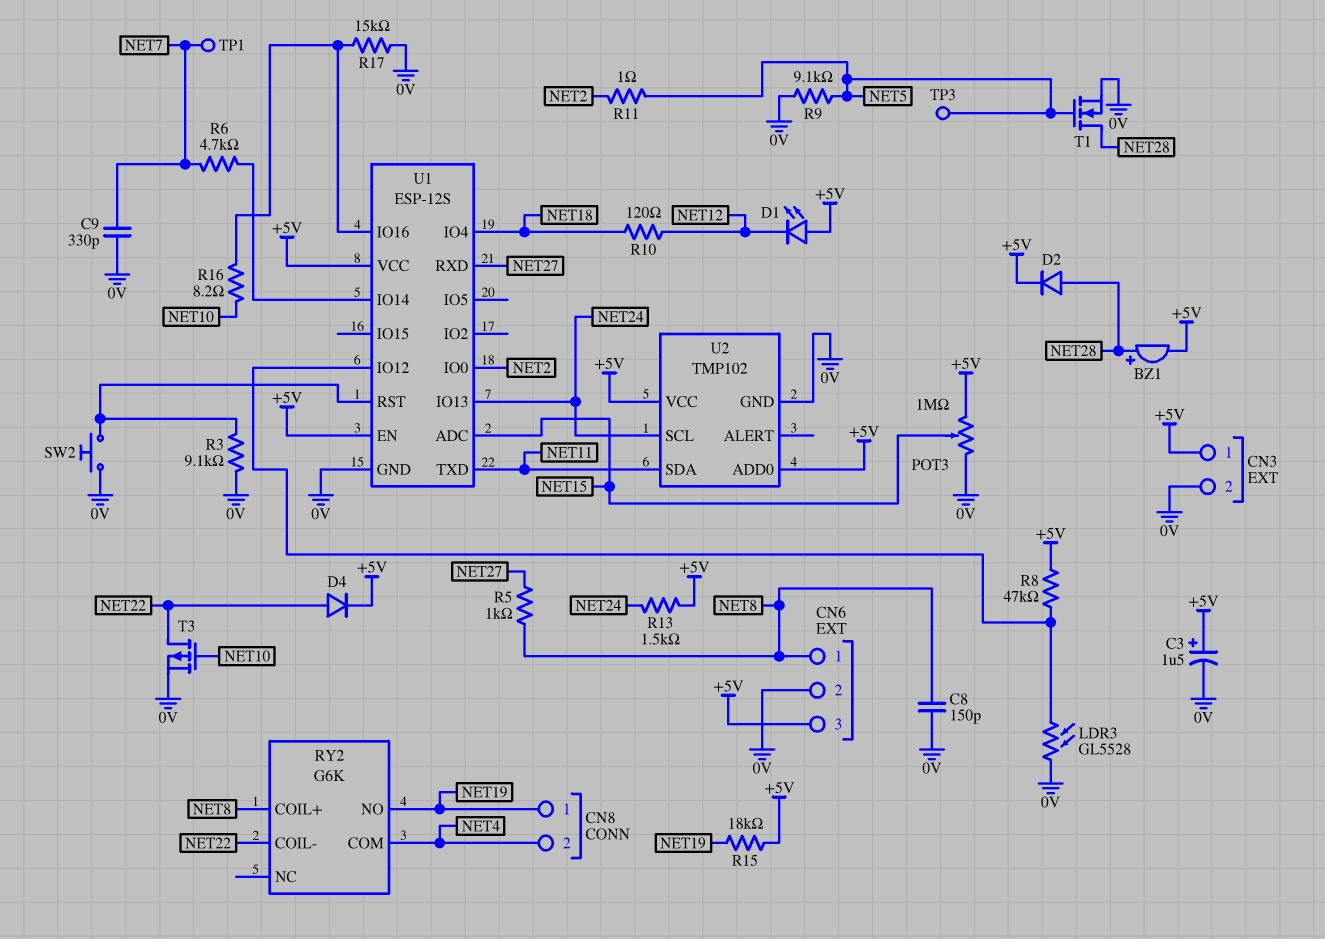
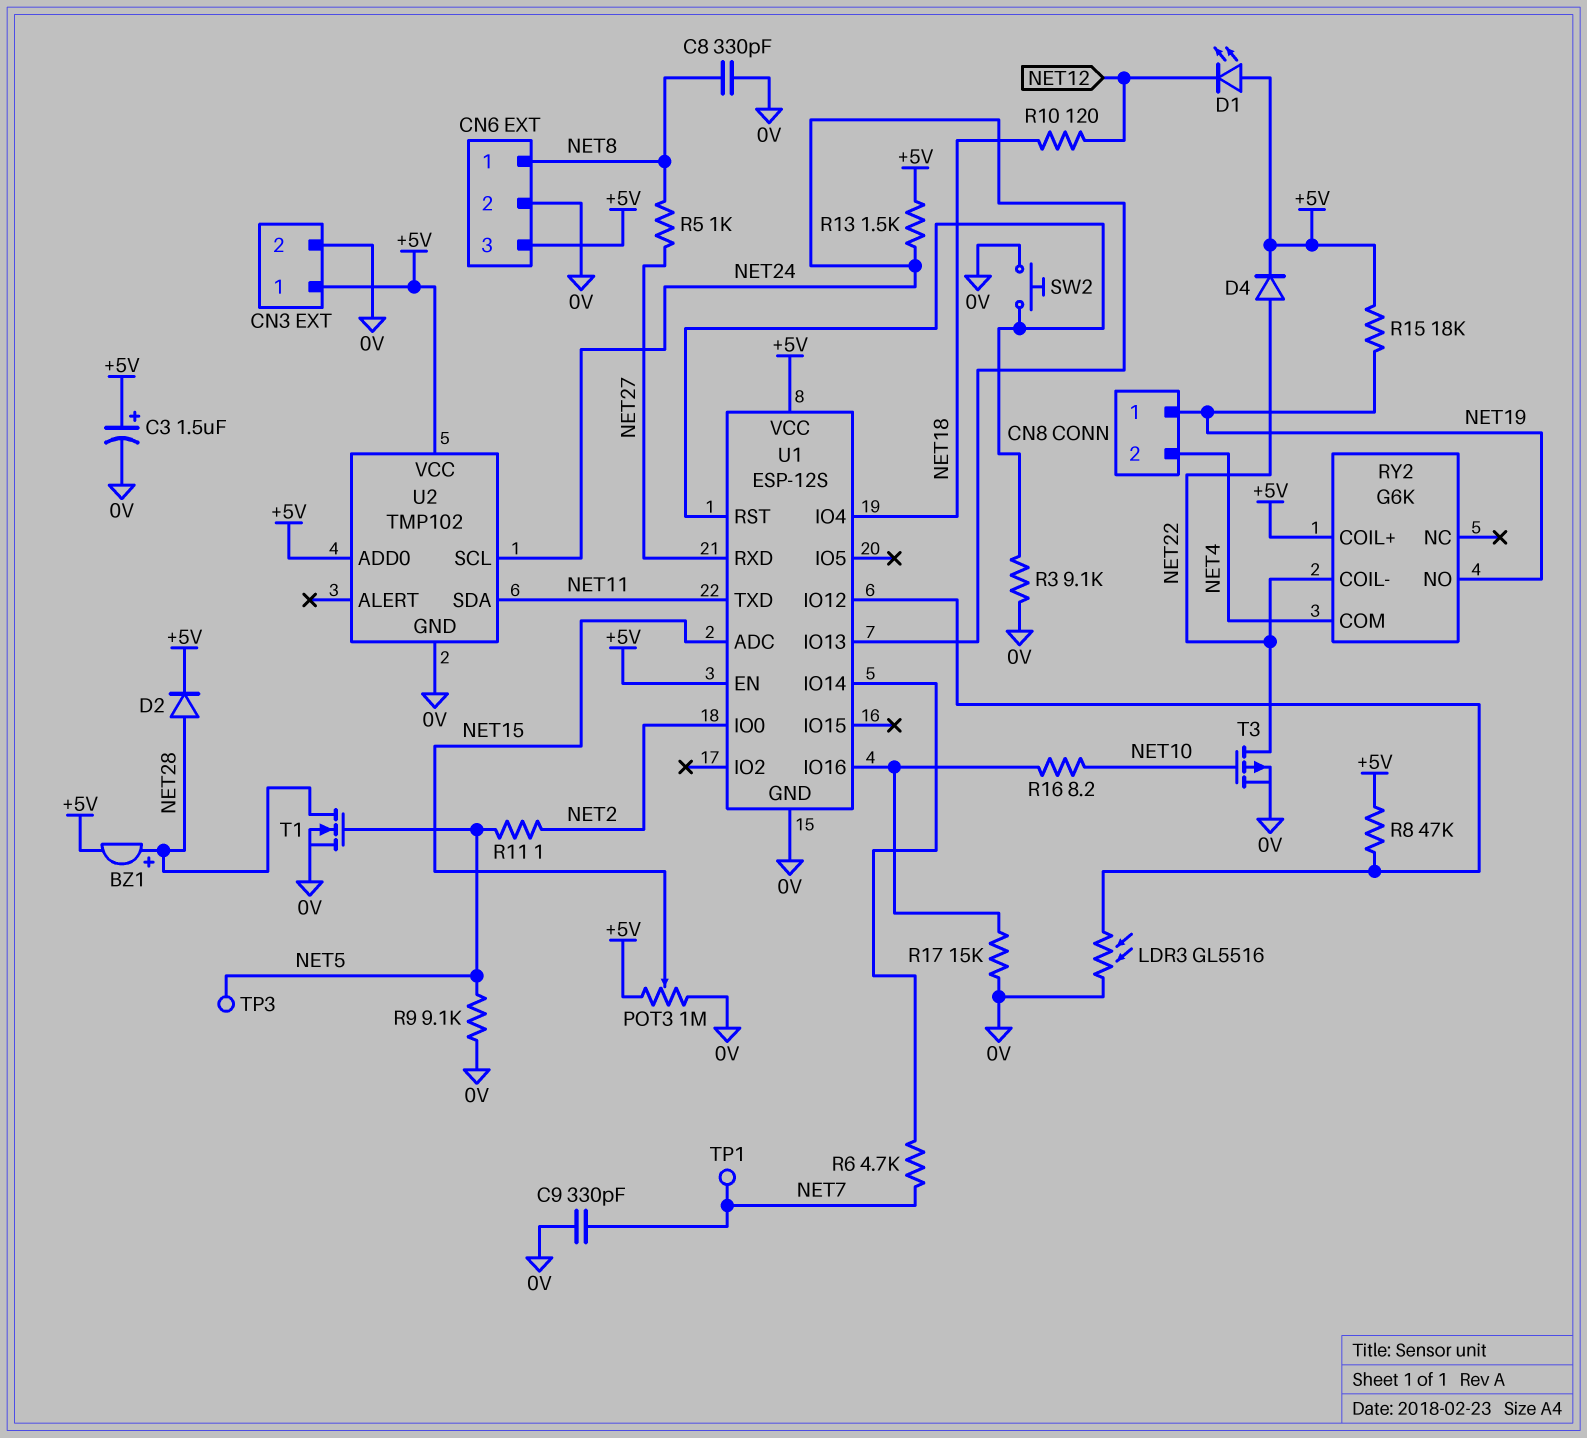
C8: 150pF (0V, NET8) -> 330pF (0V, NET8)
LDR3: GL5528 (0V, U1/IO12) -> GL5516 (0V, U1/IO12)
RY2 pin COIL+: NET8 -> +5V

